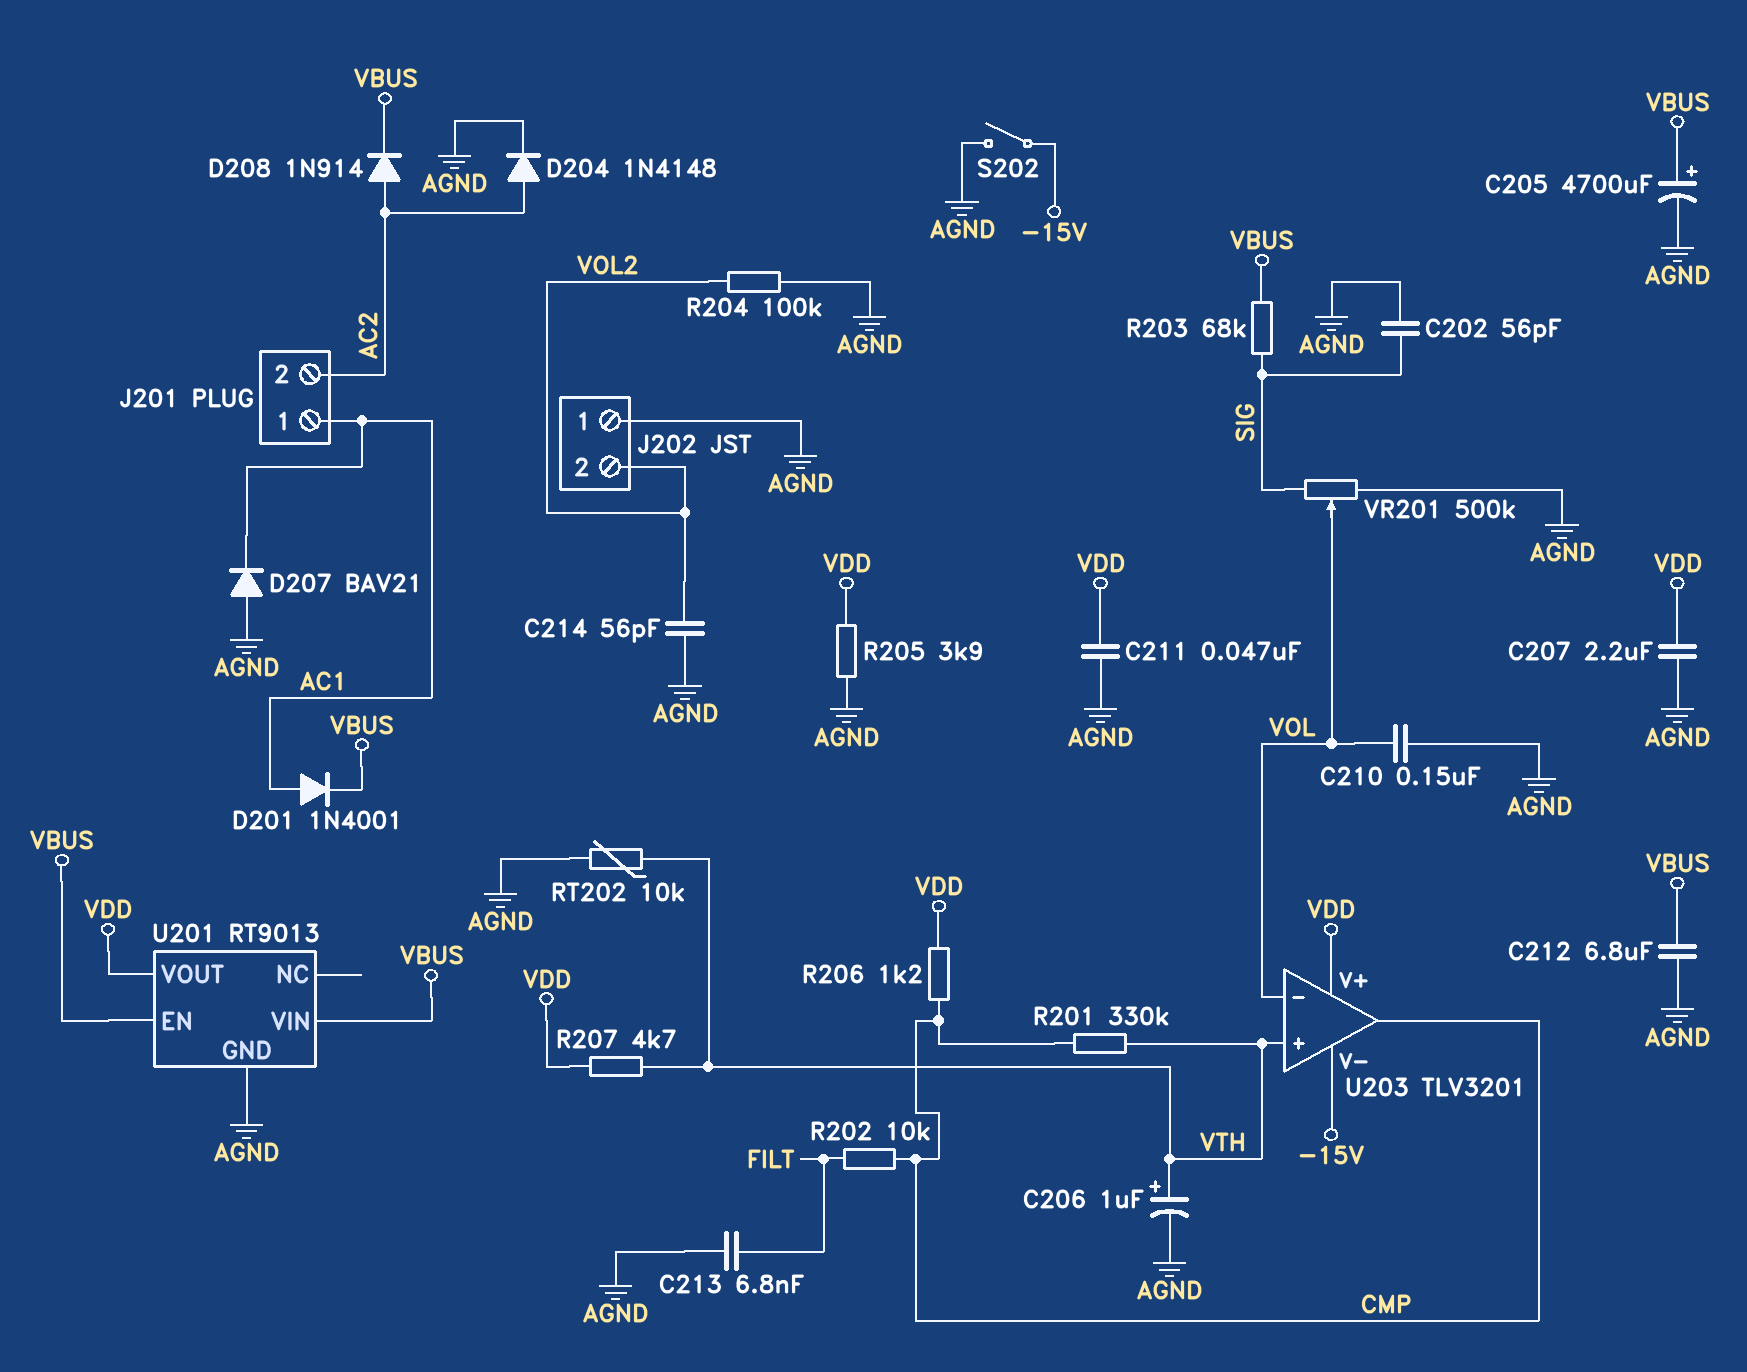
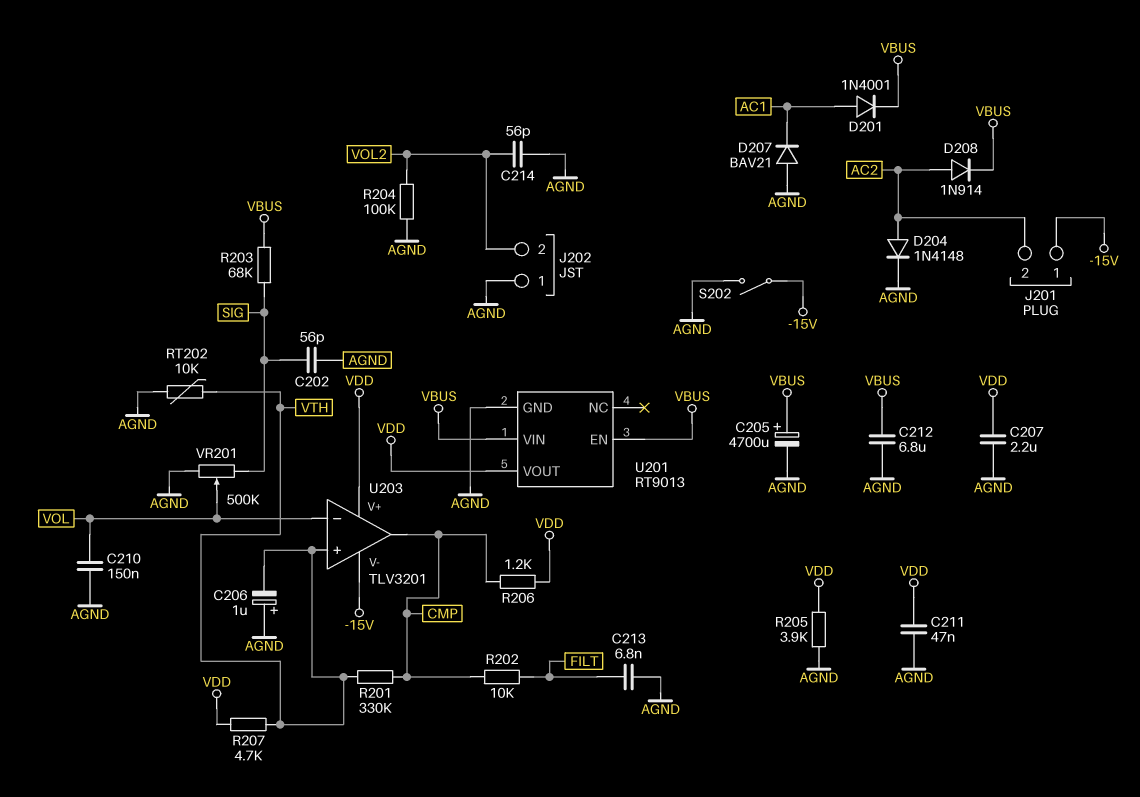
C206: 1uF (plus VTH, minus AGND) -> 1uF (plus AGND, minus VTH)
J201 pin 1: AC1 -> -15V

